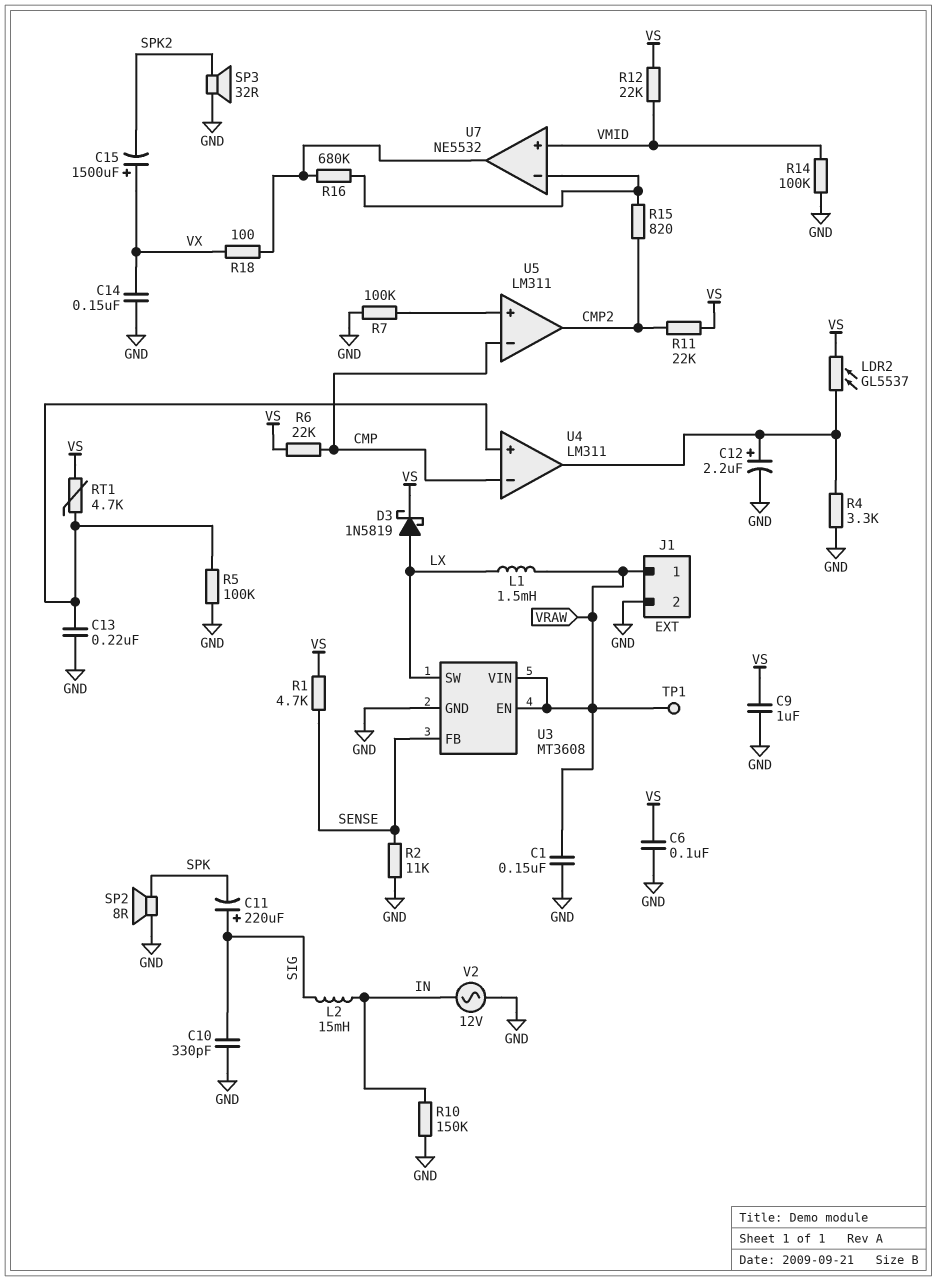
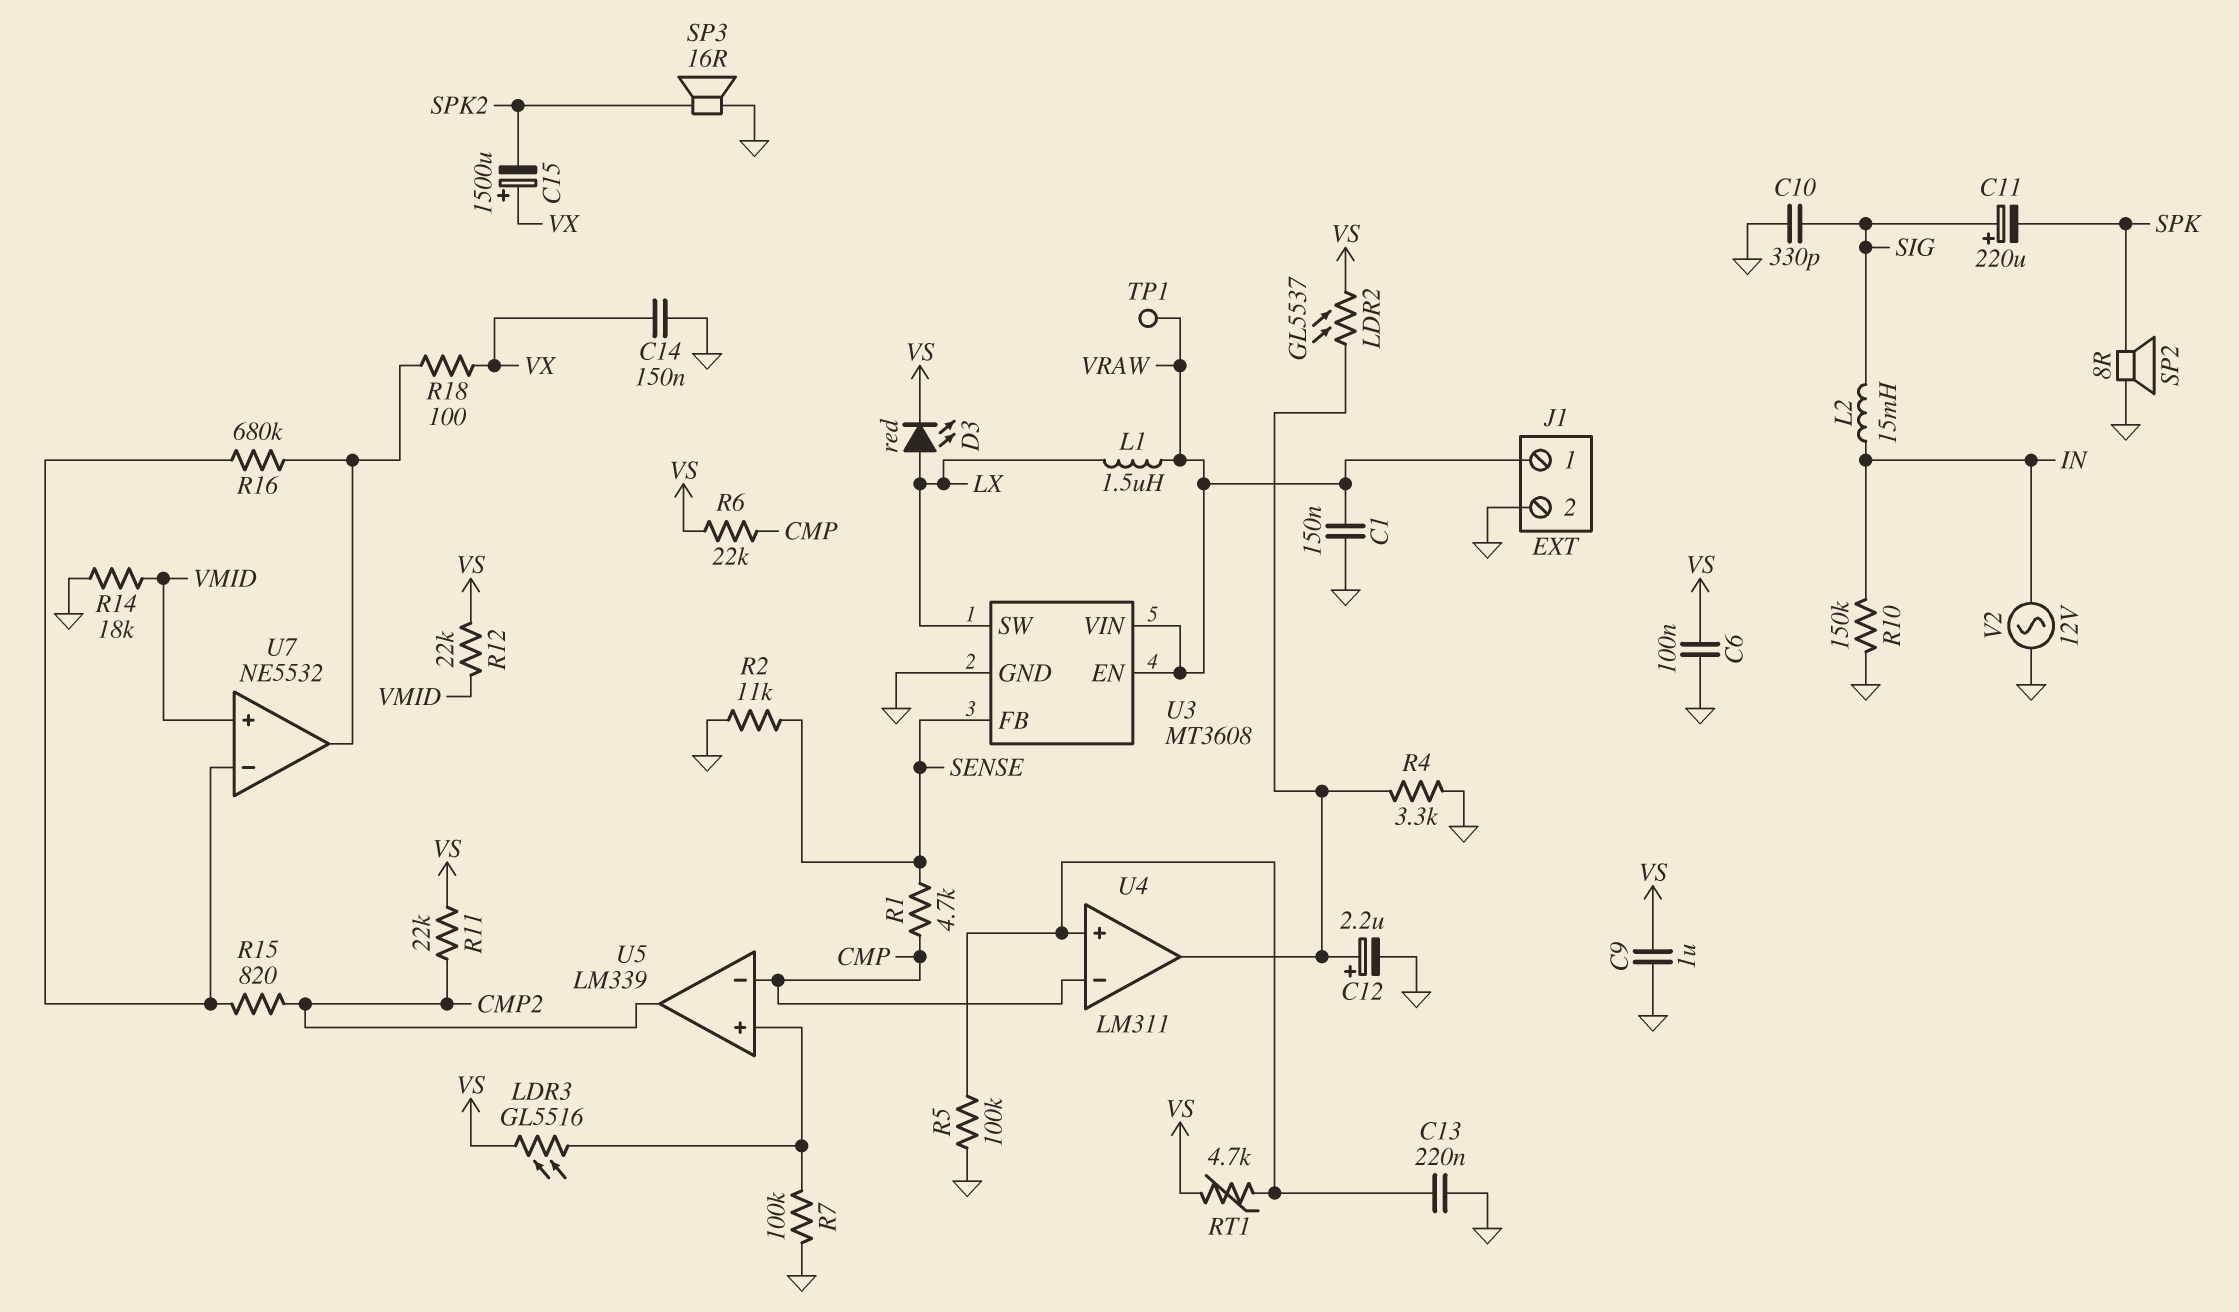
D3: schottky 1N5819 (A LX, K VS) -> LED red (A LX, K VS)
L1: 1.5mH (LX, VRAW) -> 1.5uH (LX, VRAW)
LDR3: none -> GL5516 (U5/in+, VS)
R1: 4.7k (SENSE, VS) -> 4.7k (CMP, SENSE)
R14: 100k (GND, VMID) -> 18k (GND, VMID)
SP3: speaker 32R (GND, SPK2) -> speaker 16R (GND, SPK2)
U5: LM311 -> LM339

